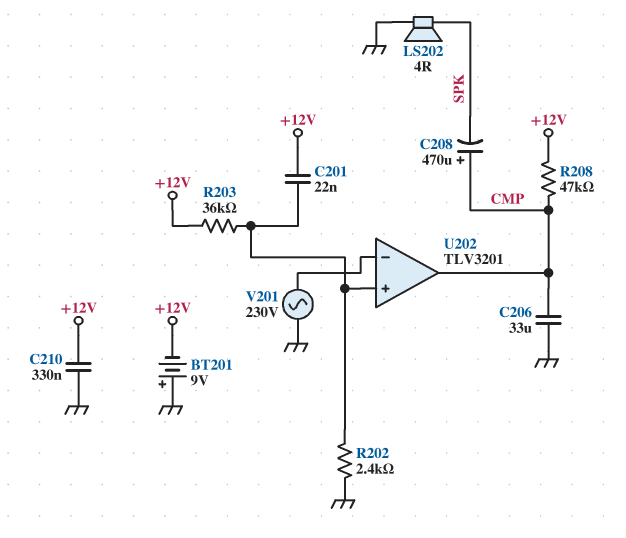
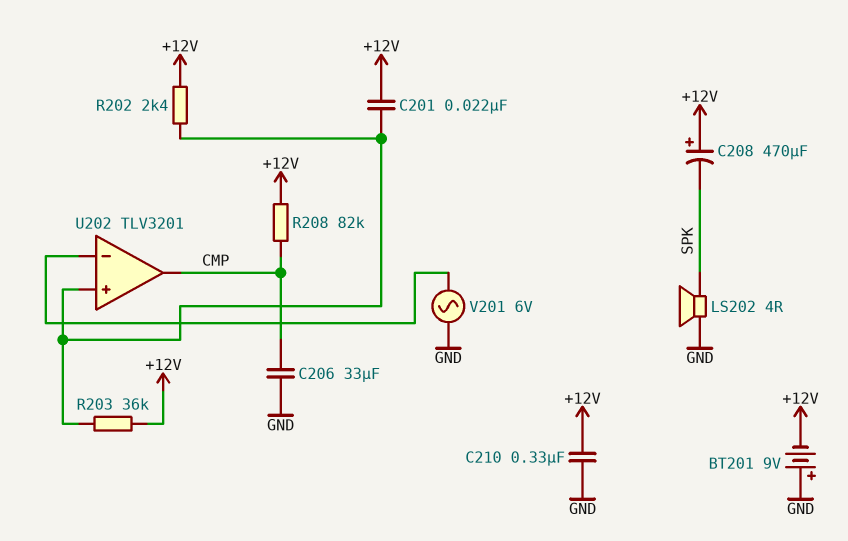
C208: 470uF (plus CMP, minus SPK) -> 470uF (plus +12V, minus SPK)
R202: 2.4k (GND, U202/in+) -> 2.4k (+12V, U202/in+)
R208: 47k (+12V, CMP) -> 82k (+12V, CMP)
V201: AC 230V (GND, U202/in-) -> AC 6V (GND, U202/in-)

